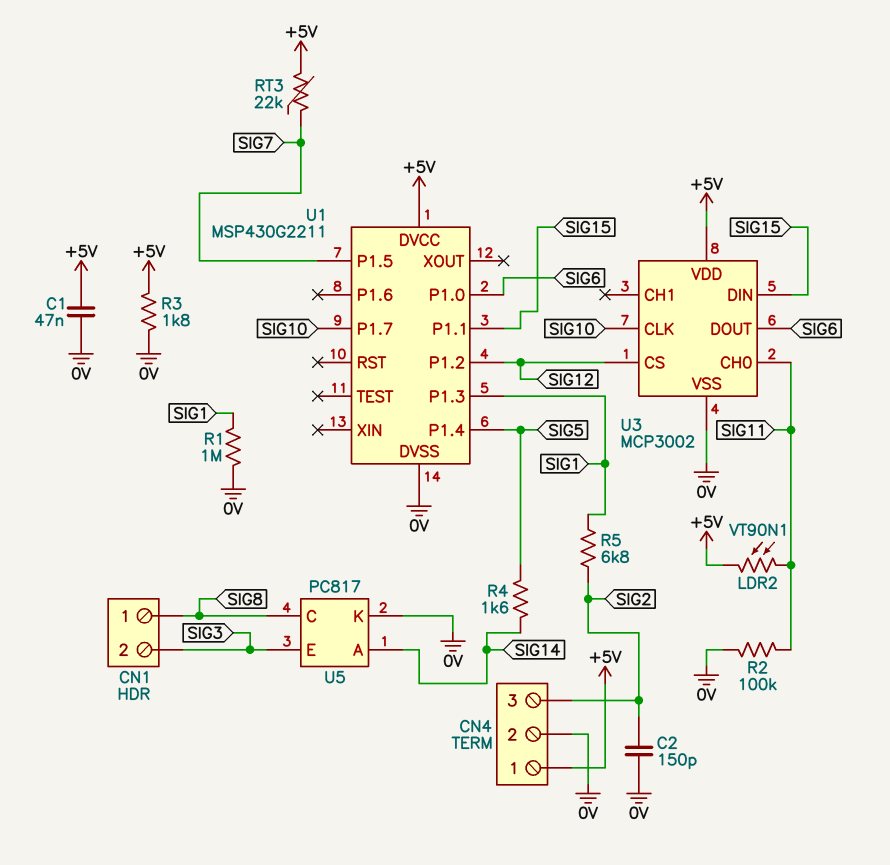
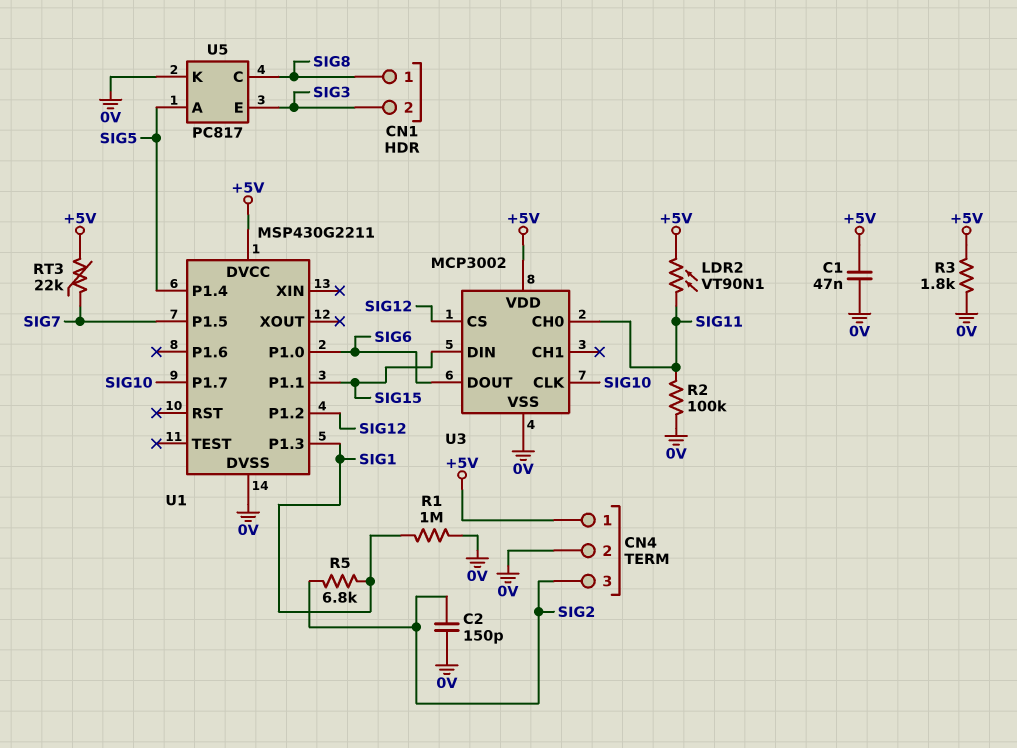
R4: 1.6k (SIG5, SIG14) -> none
U5 pin A: SIG14 -> SIG5

